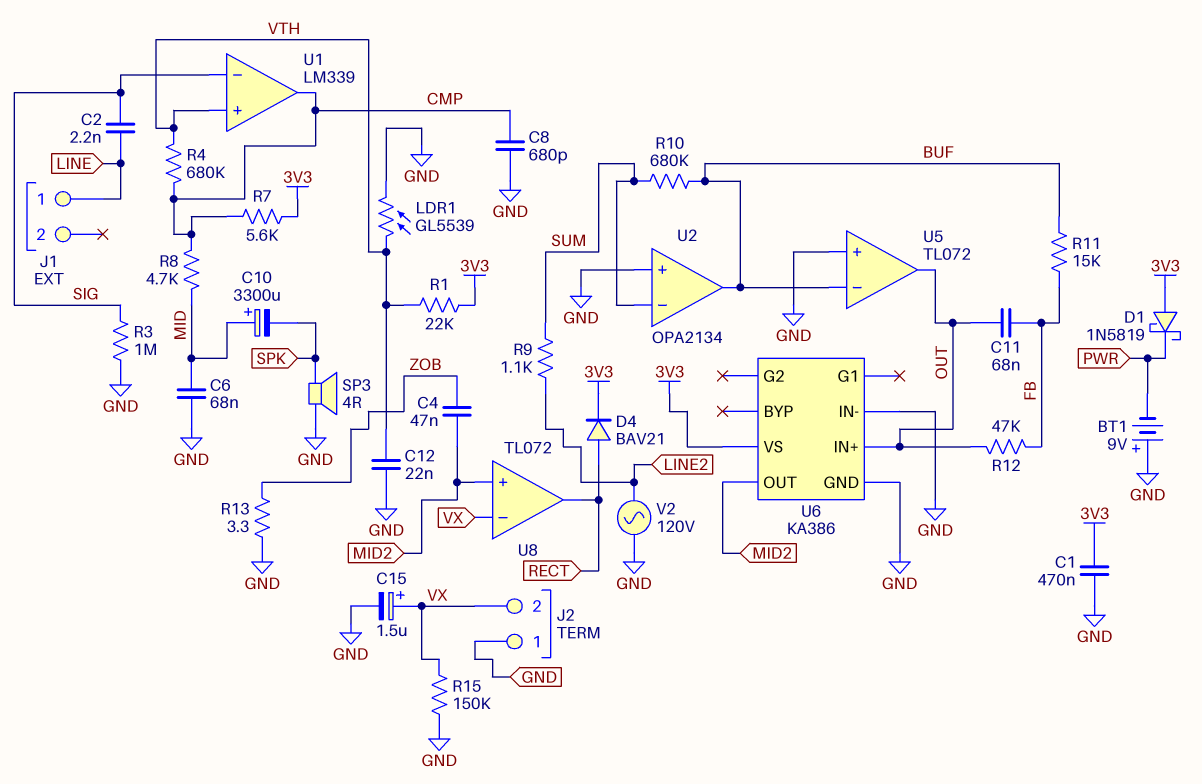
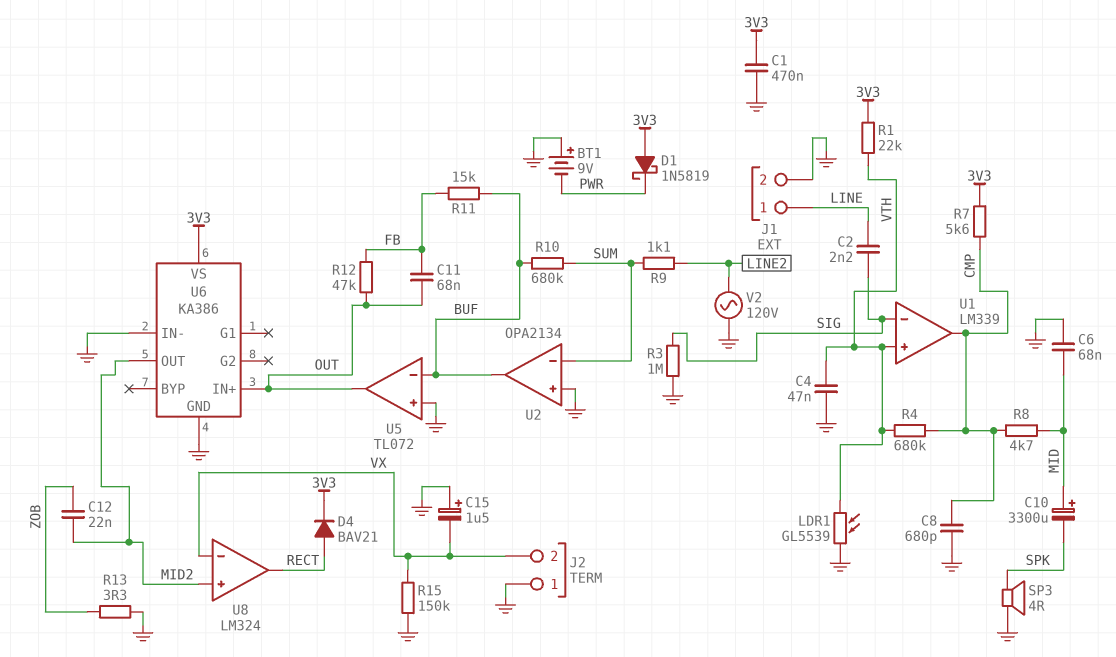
C4: 47nF (MID2, ZOB) -> 47nF (GND, VTH)
C12: 22nF (GND, VTH) -> 22nF (MID2, ZOB)
C15: 1.5uF (plus VX, minus GND) -> 1.5uF (plus GND, minus VX)
J1 pin 2: none -> GND
U8: TL072 -> LM324

